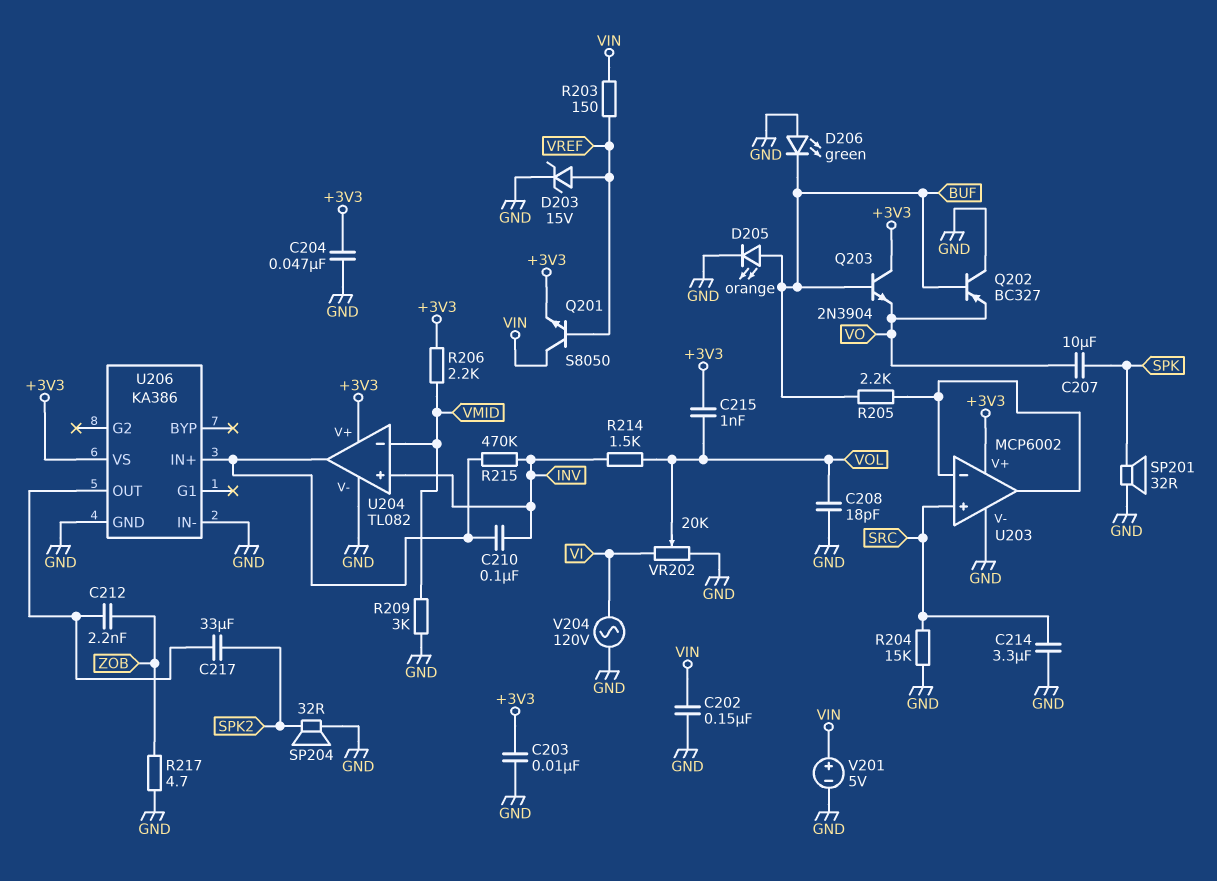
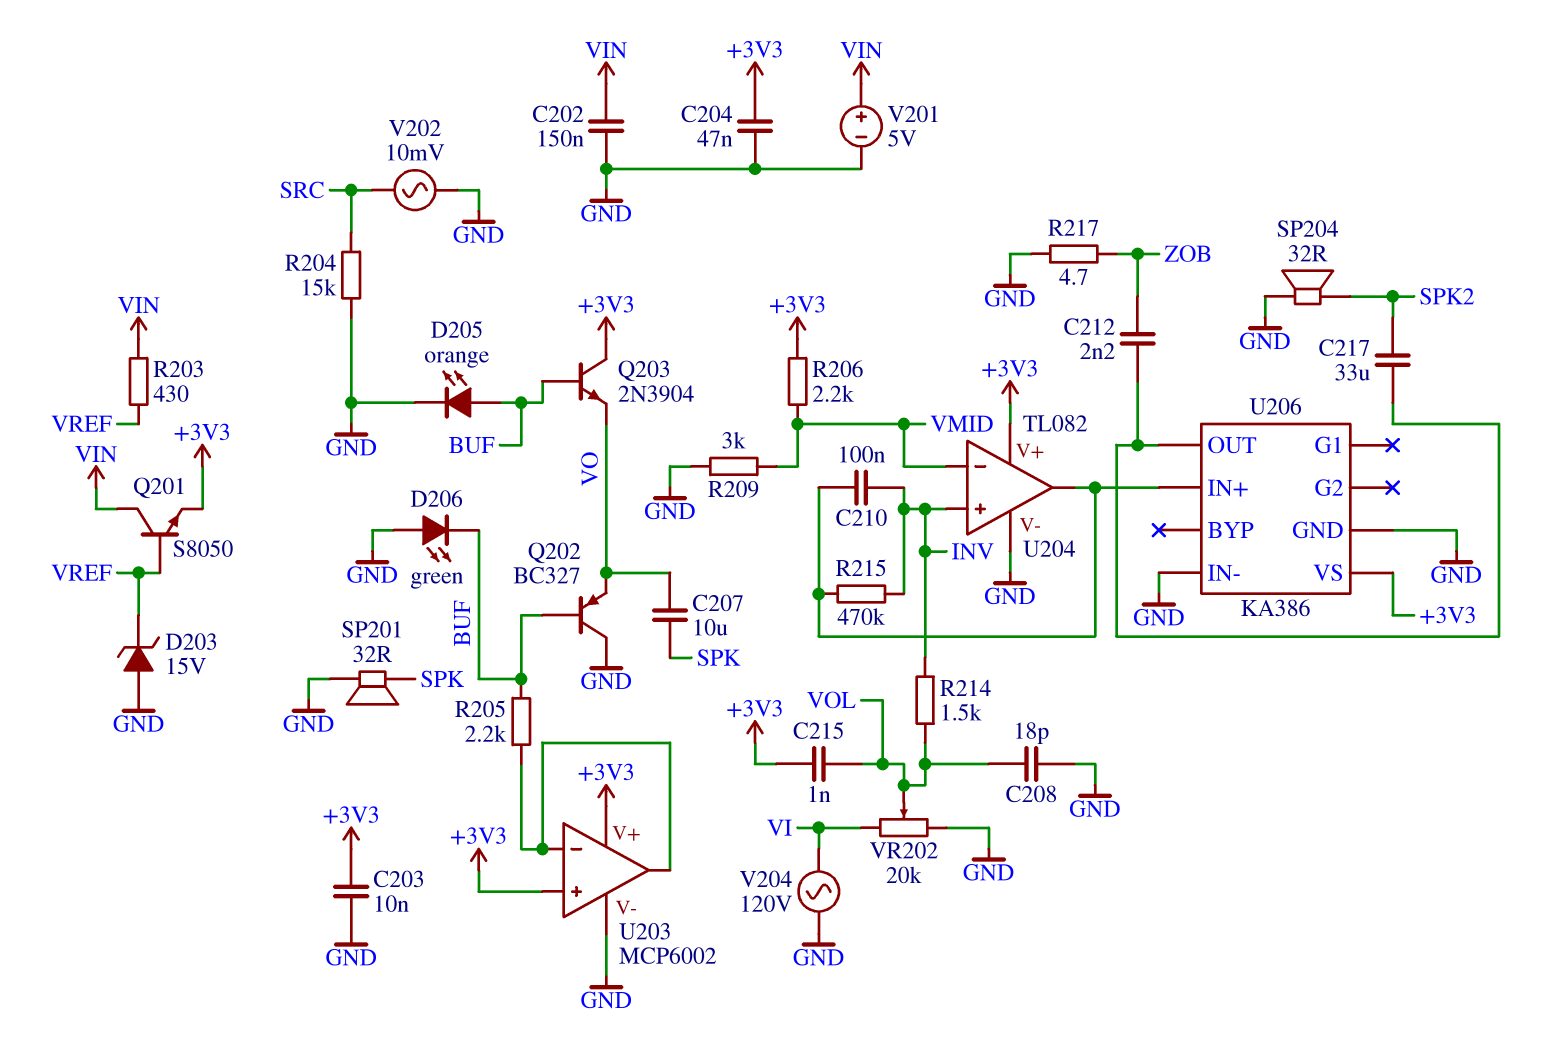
C214: 3.3uF (GND, SRC) -> none
D203: zener 15V (A VREF, K GND) -> zener 15V (A GND, K VREF)
R203: 150 (VIN, VREF) -> 430 (VIN, VREF)
U203 pin in+: SRC -> +3V3
V202: none -> AC 10mV (GND, SRC)

